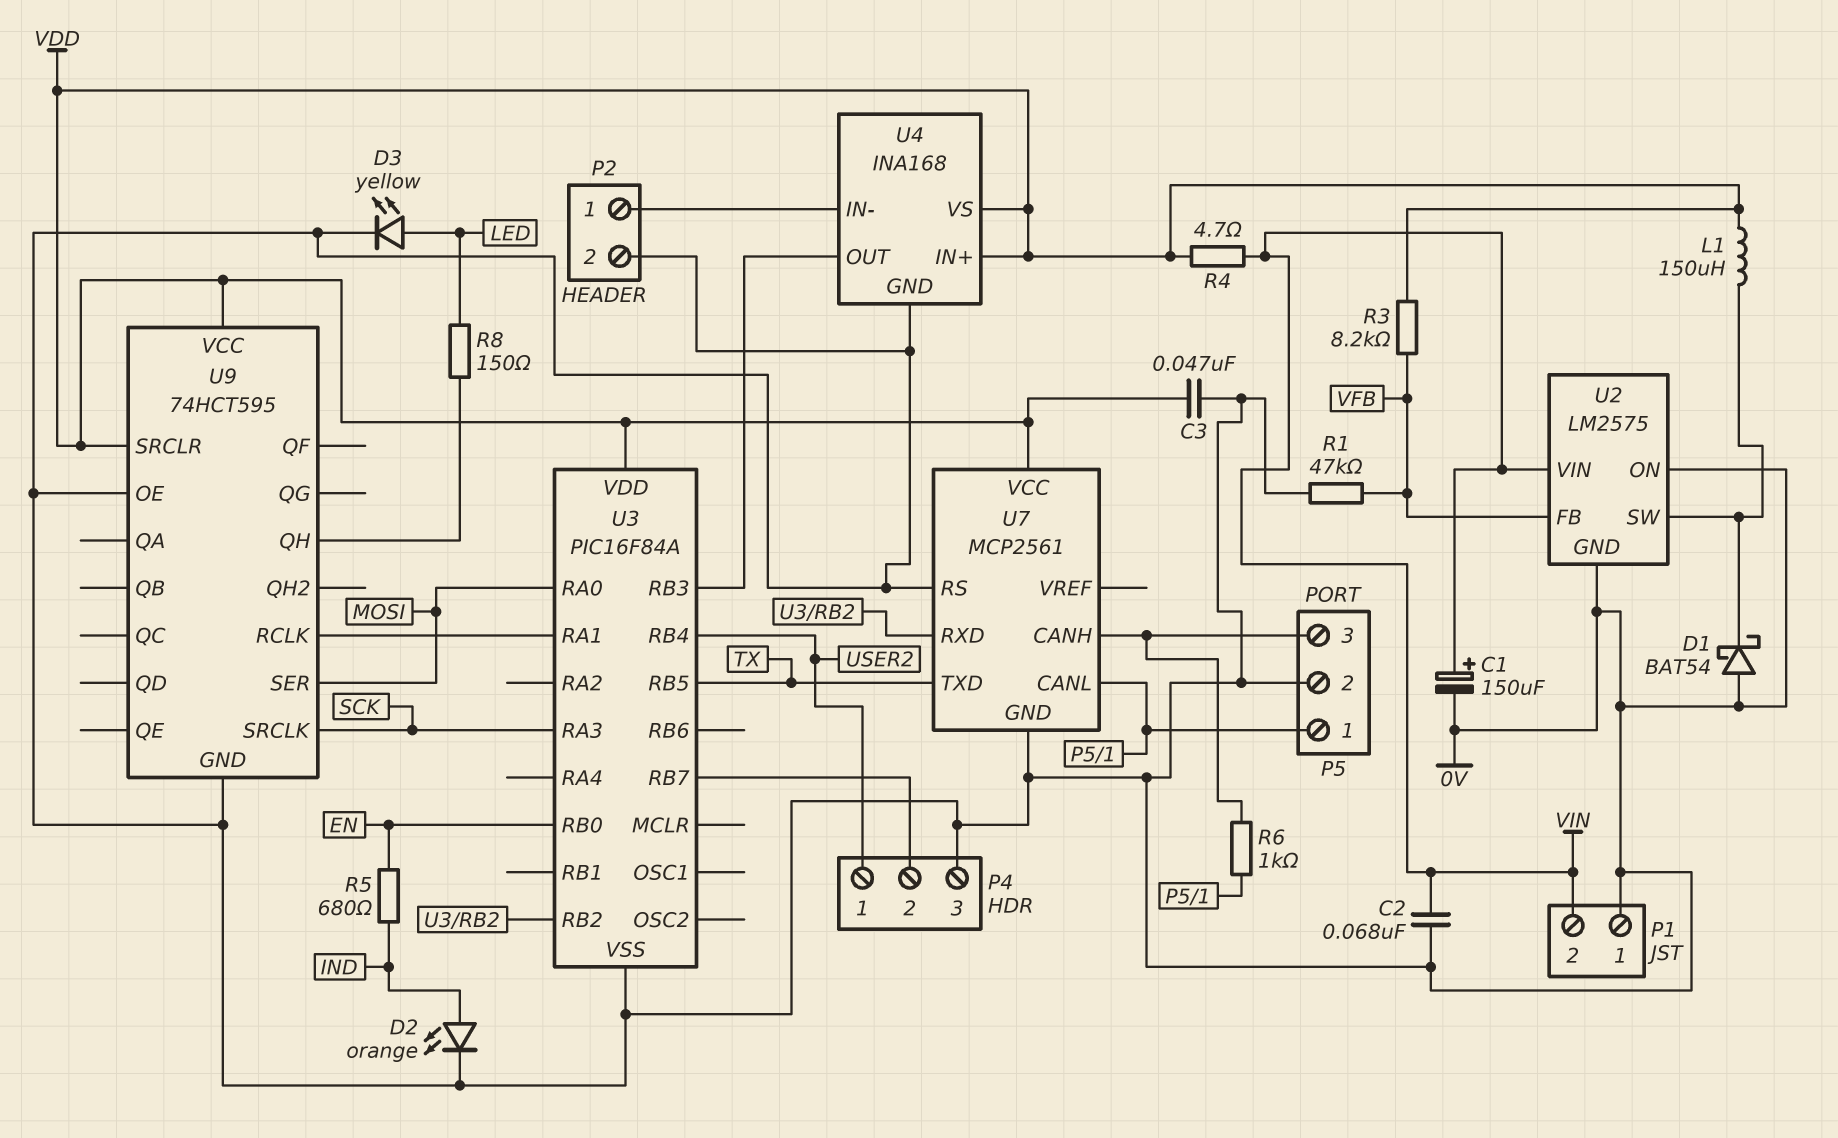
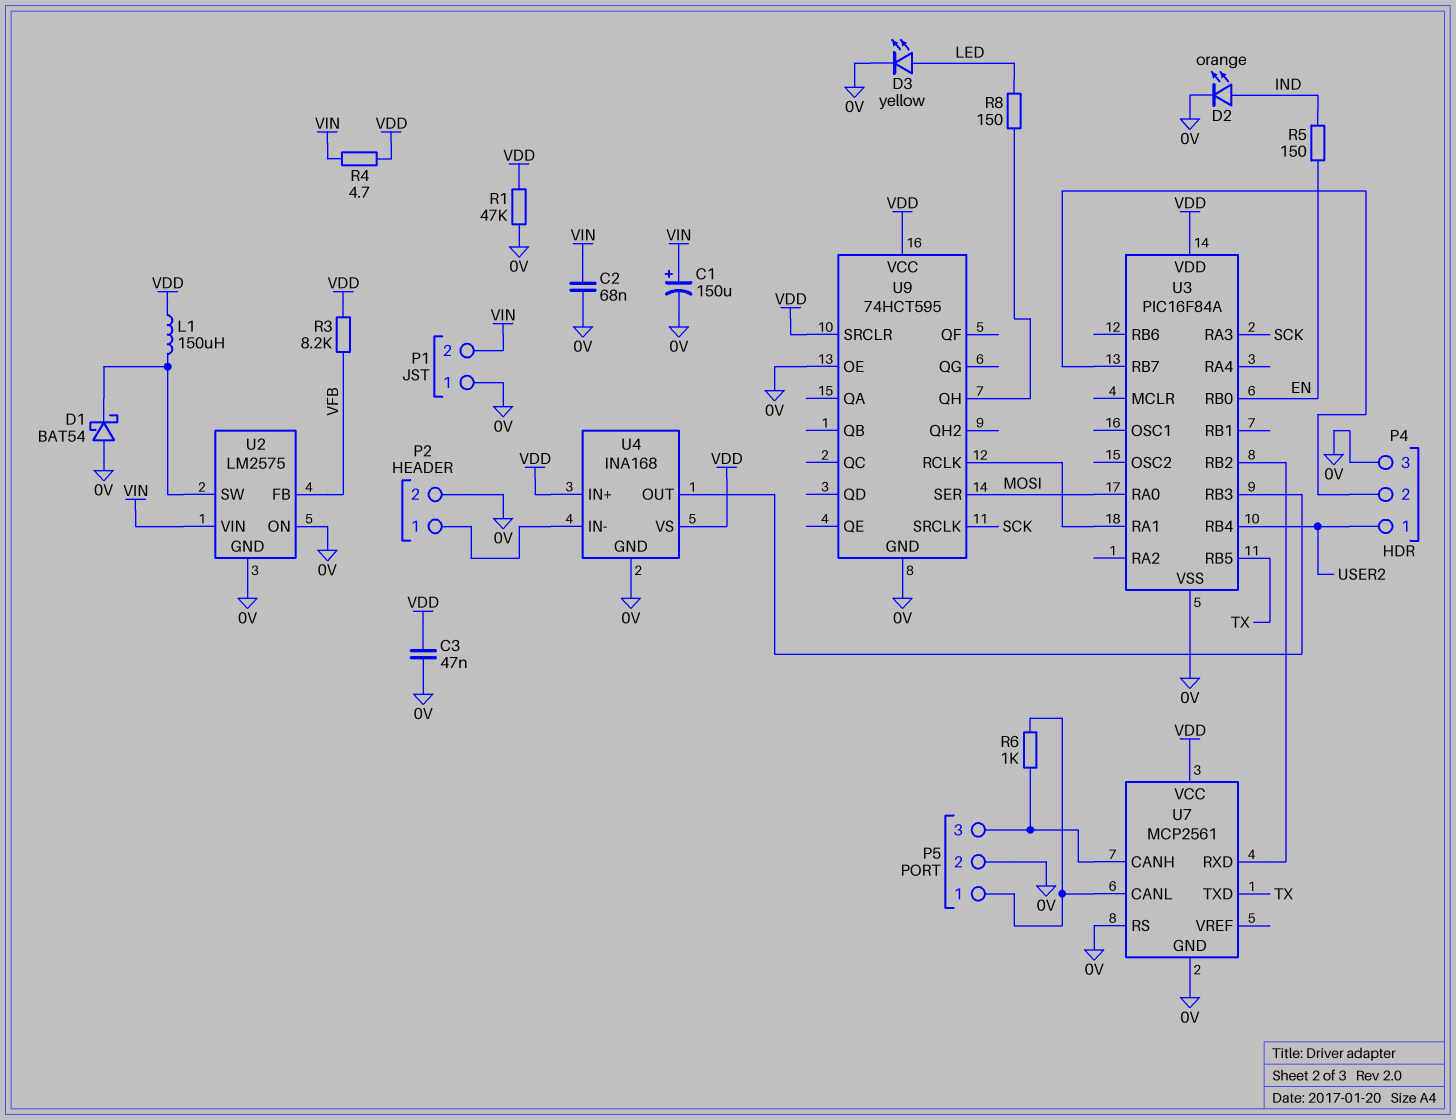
R1: 47k (0V, VFB) -> 47k (0V, VDD)
R5: 680 (EN, IND) -> 150 (EN, IND)

